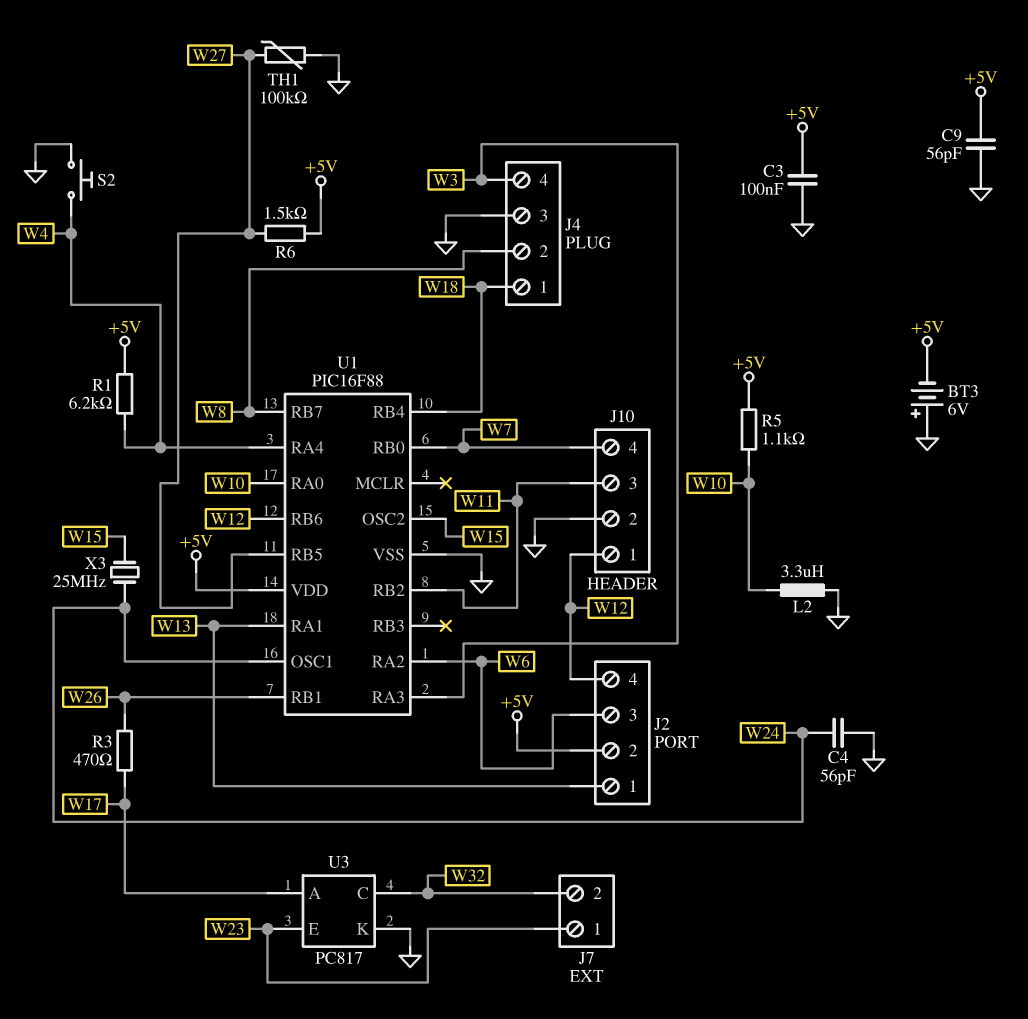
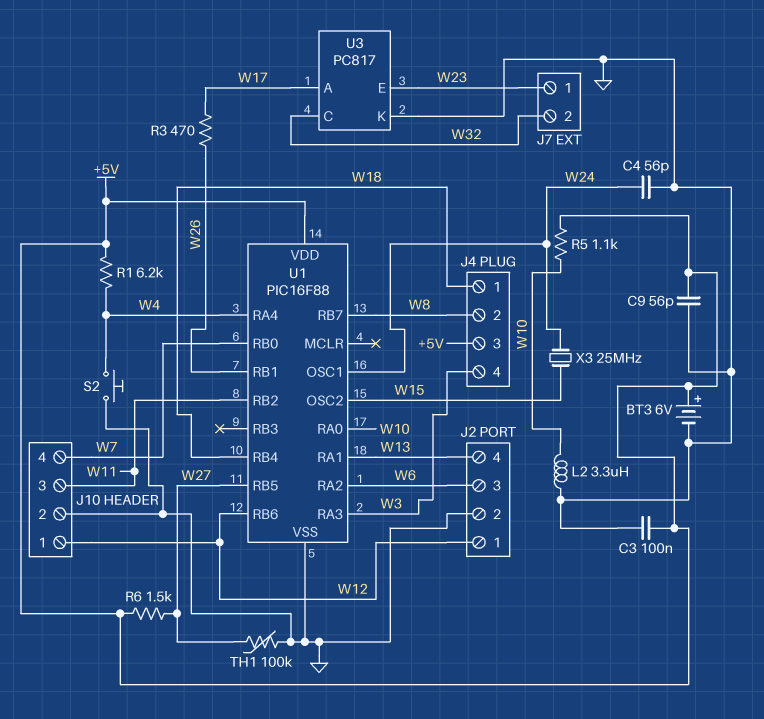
BT3: 6V (plus GND, minus +5V) -> 6V (plus +5V, minus GND)
J2 pin 1: W13 -> W12
J2 pin 2: +5V -> GND
J2 pin 4: W12 -> W13
J4 pin 3: GND -> +5V

